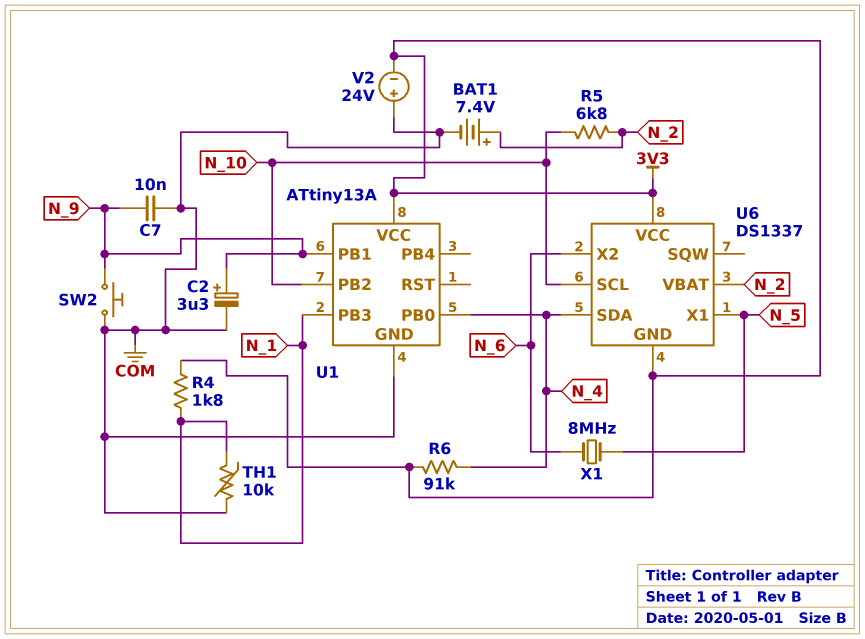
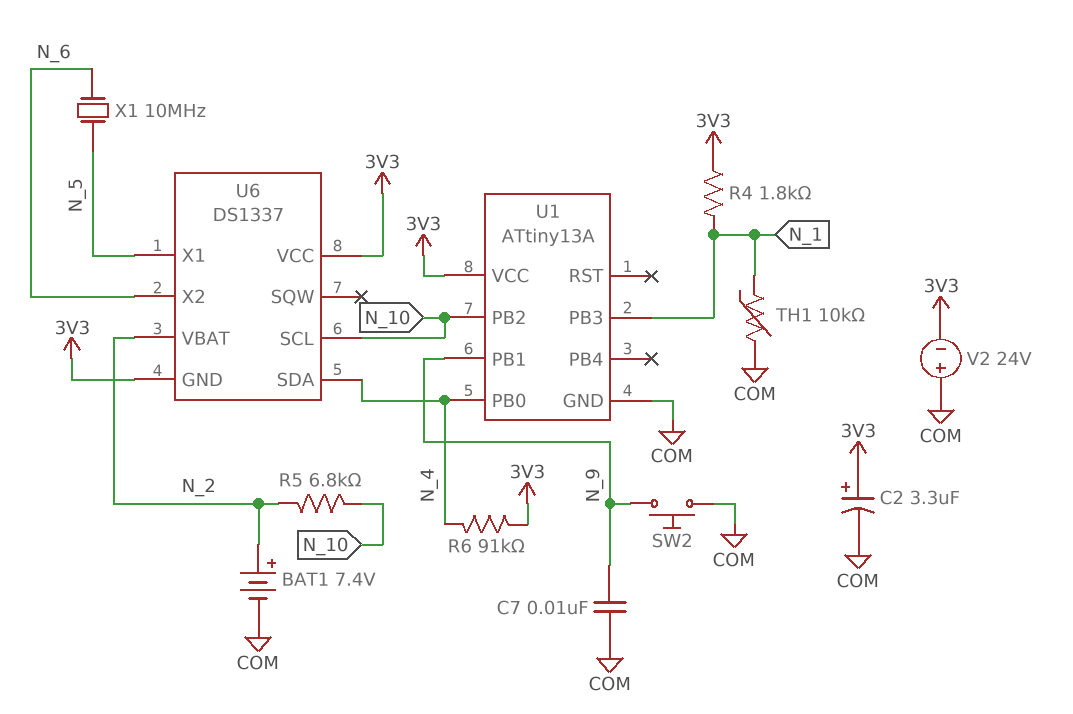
C2: 3.3uF (plus N_9, minus COM) -> 3.3uF (plus 3V3, minus COM)
X1: 8MHz (N_5, N_6) -> 10MHz (N_5, N_6)

